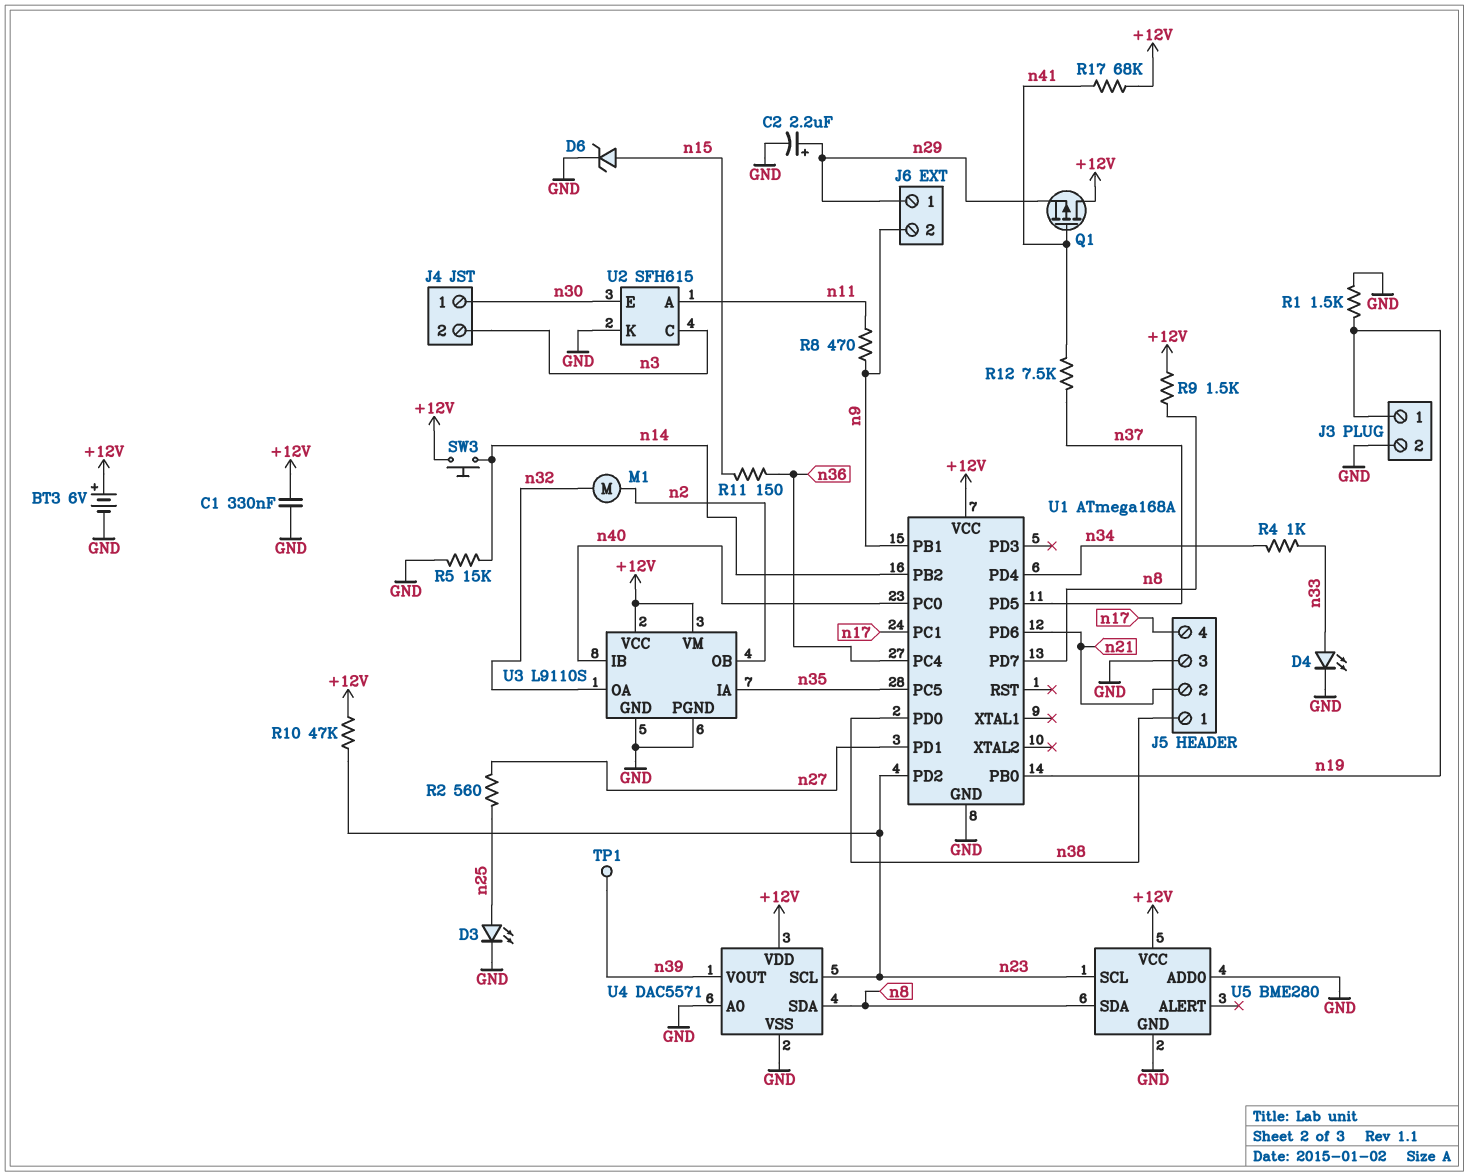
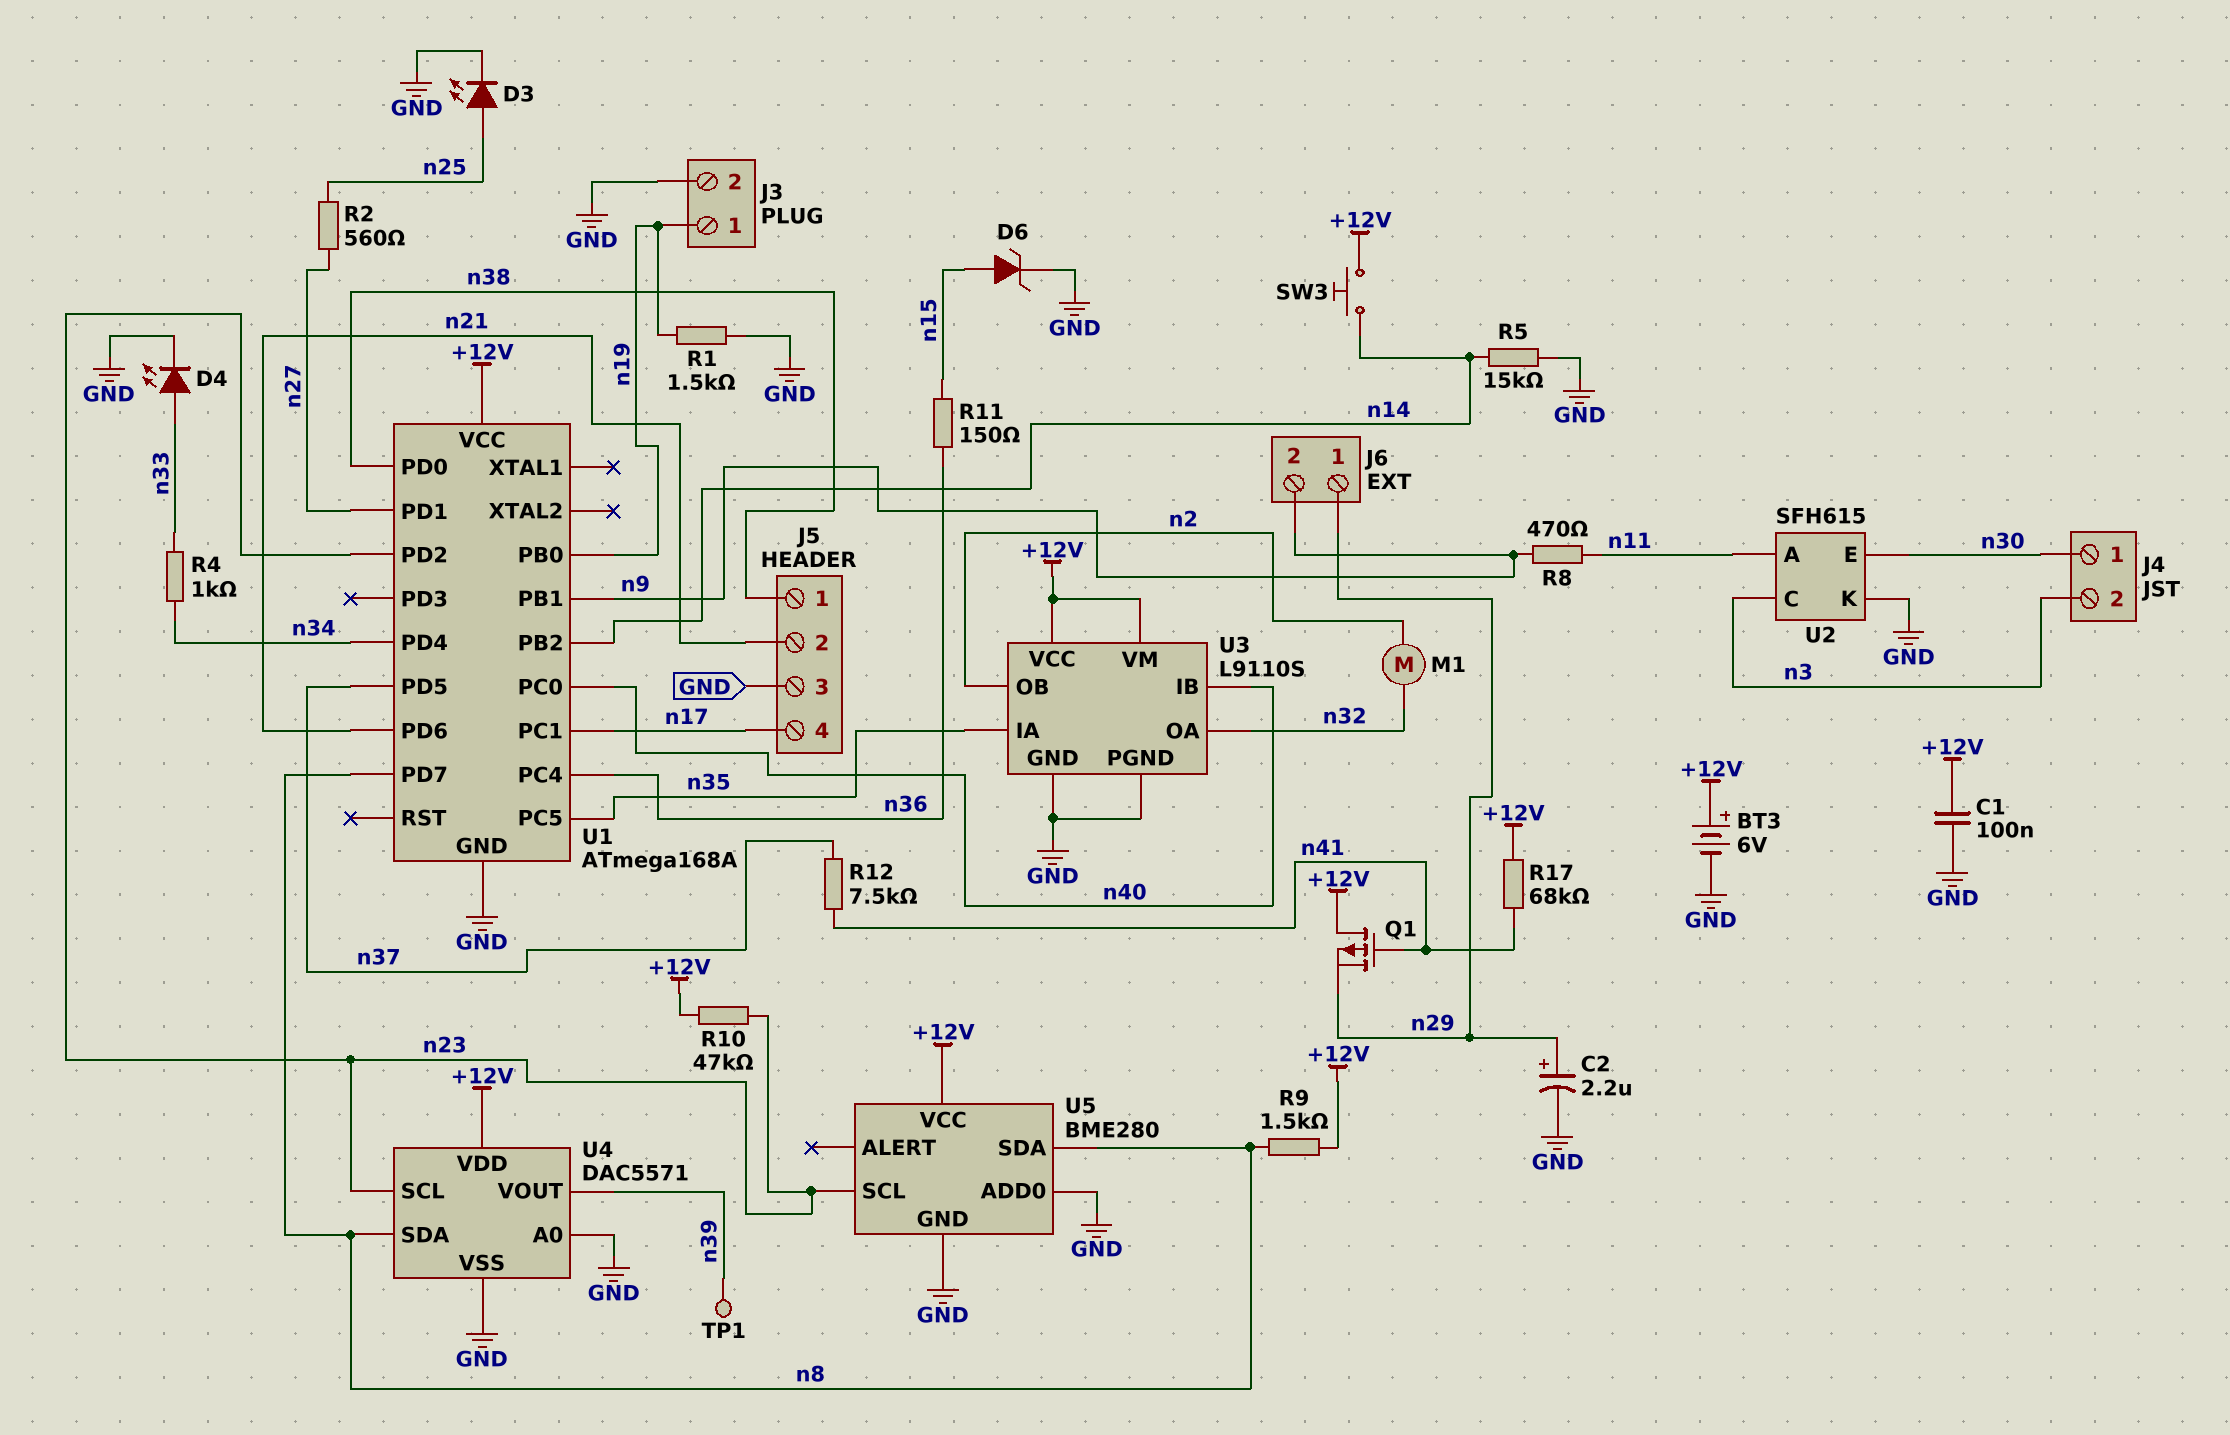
C1: 330nF (+12V, GND) -> 100nF (+12V, GND)

